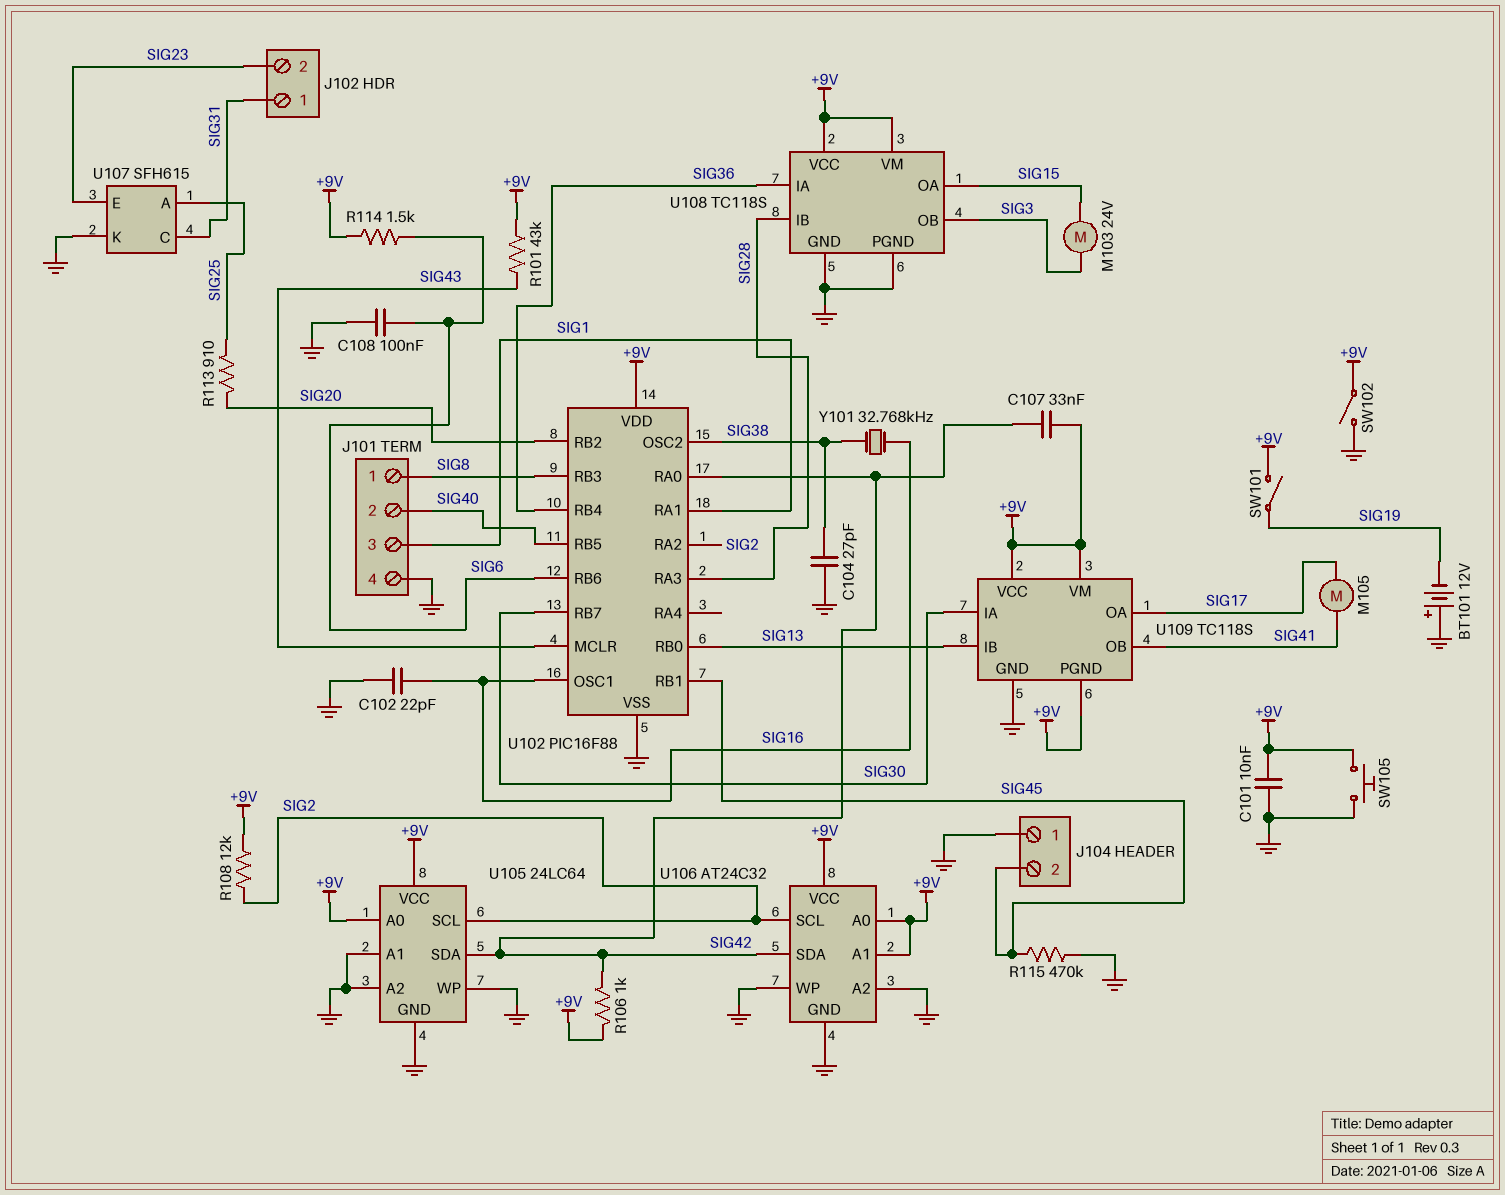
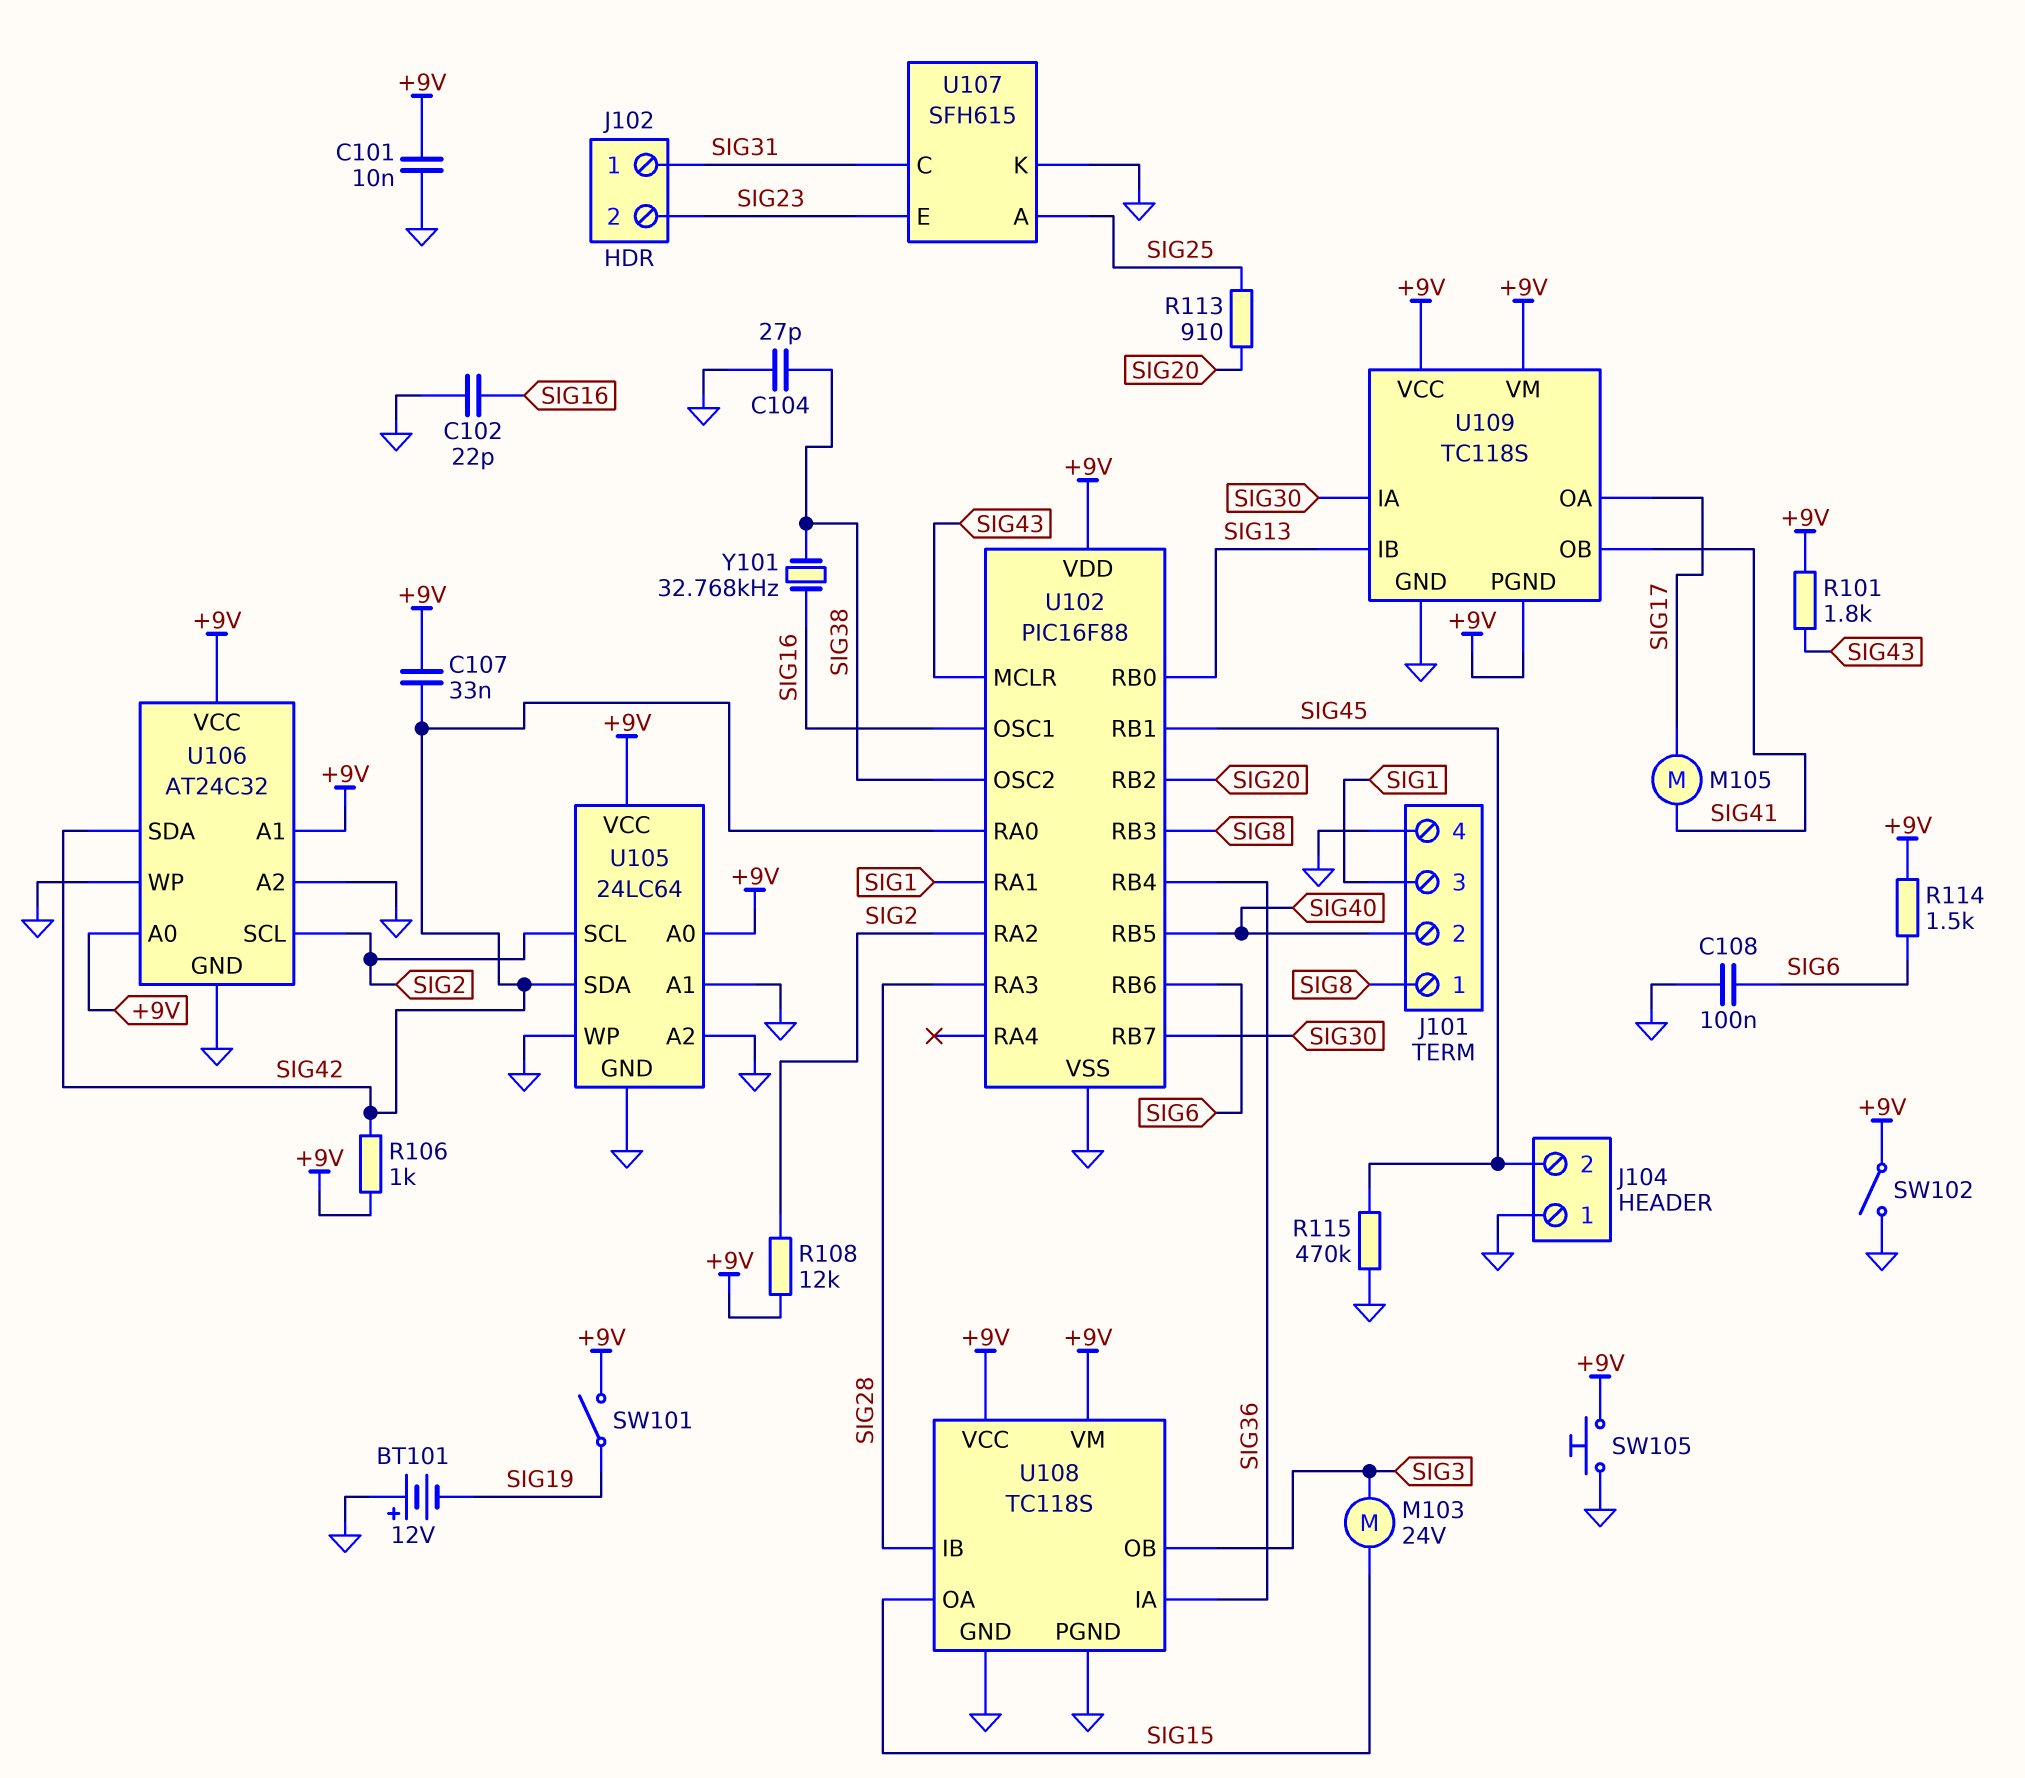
R101: 43k (+9V, SIG43) -> 1.8k (+9V, SIG43)

